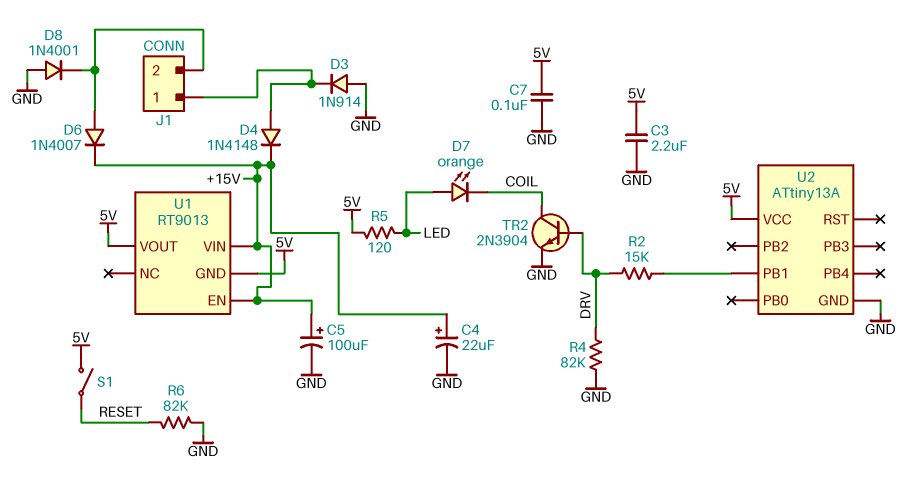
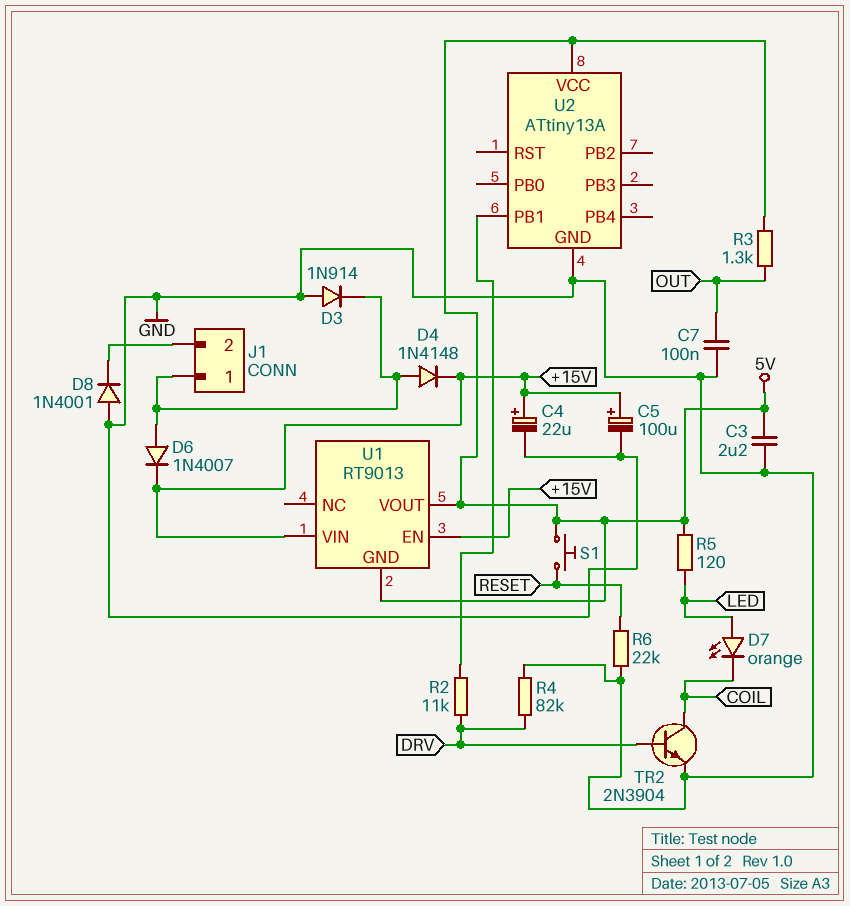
C7: 100nF (5V, GND) -> 100nF (GND, OUT)
D6: diode 1N4007 (A J1/2, K +15V) -> diode 1N4007 (A J1/1, K +15V)
R2: 15k (DRV, U2/PB1) -> 11k (DRV, U2/PB1)
R3: none -> 1.3k (5V, OUT)
R6: 82k (GND, RESET) -> 22k (GND, RESET)
S1: switch (5V, RESET) -> button (5V, RESET)

